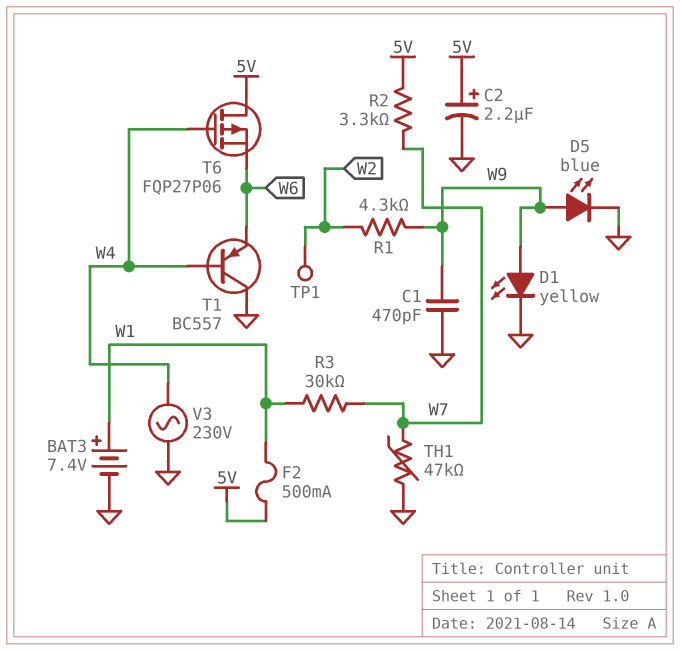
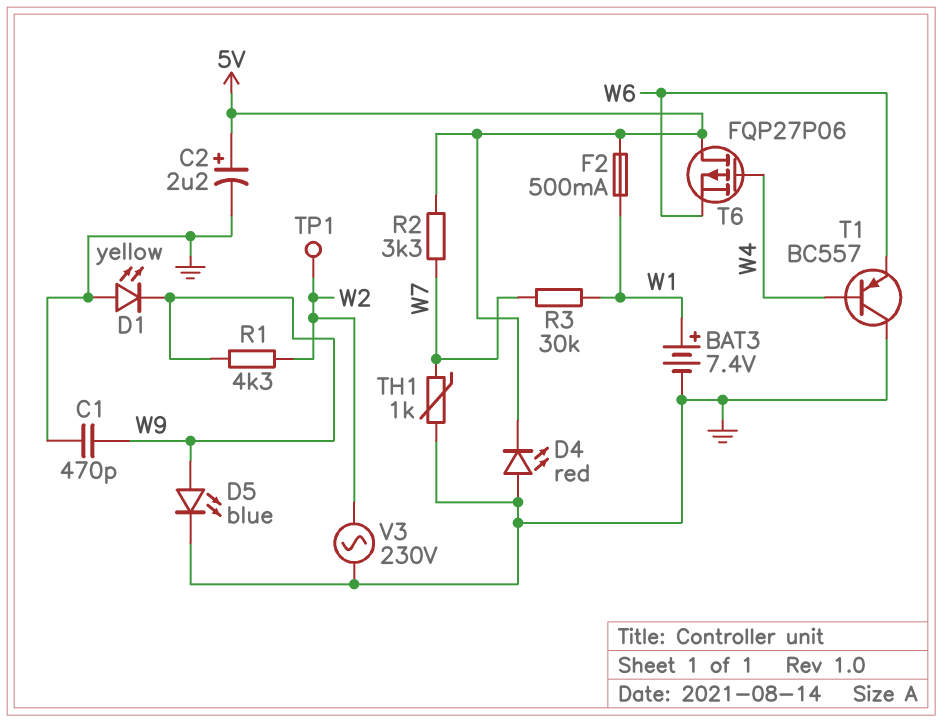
D1: LED yellow (A W9, K GND) -> LED yellow (A GND, K W9)
D4: none -> LED red (A GND, K 5V)
TH1: 47k (GND, W7) -> 1k (GND, W7)
V3: AC 230V (GND, W4) -> AC 230V (GND, W2)

